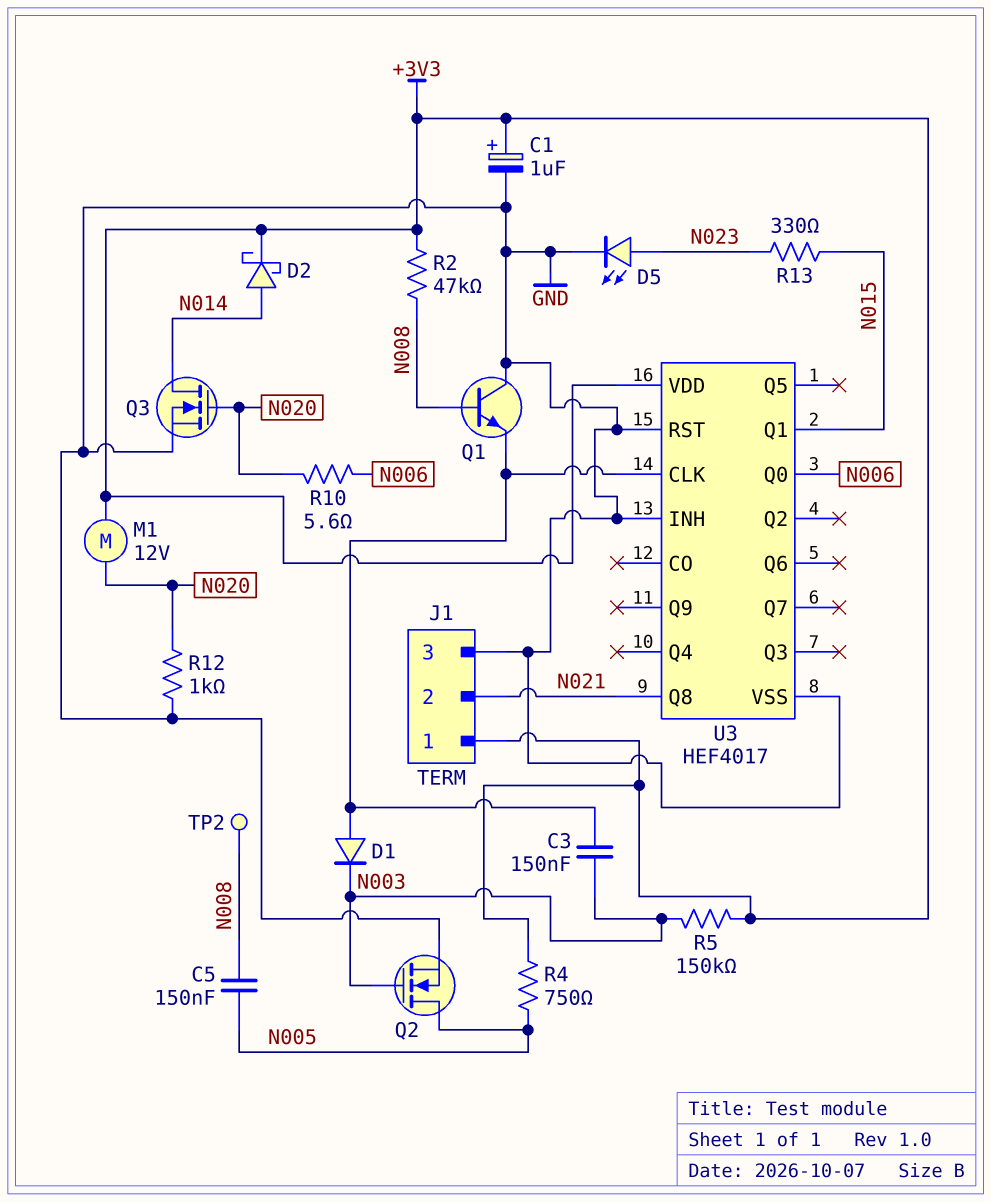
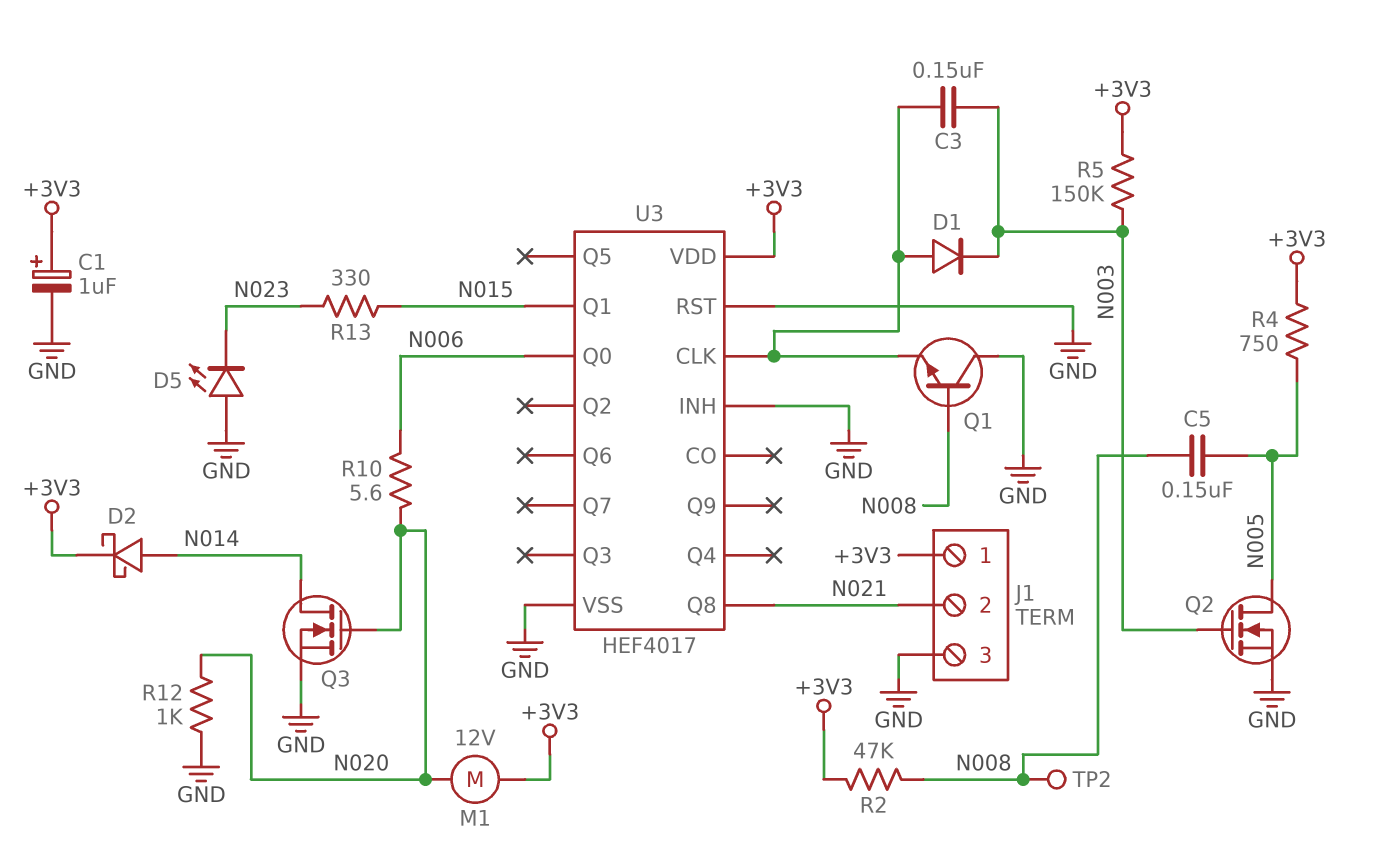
D5: LED (A N023, K GND) -> LED (A GND, K N023)

